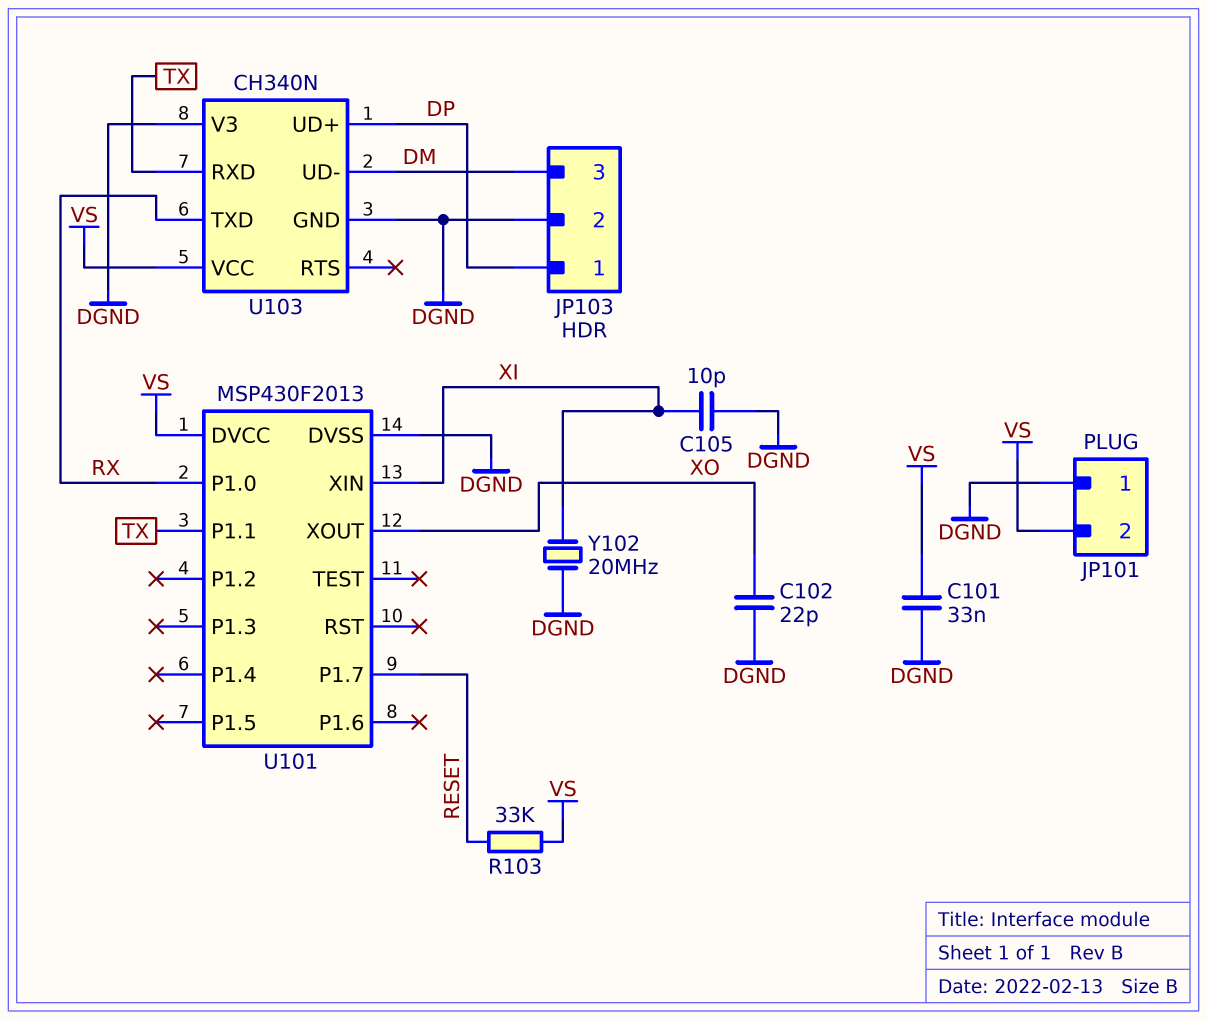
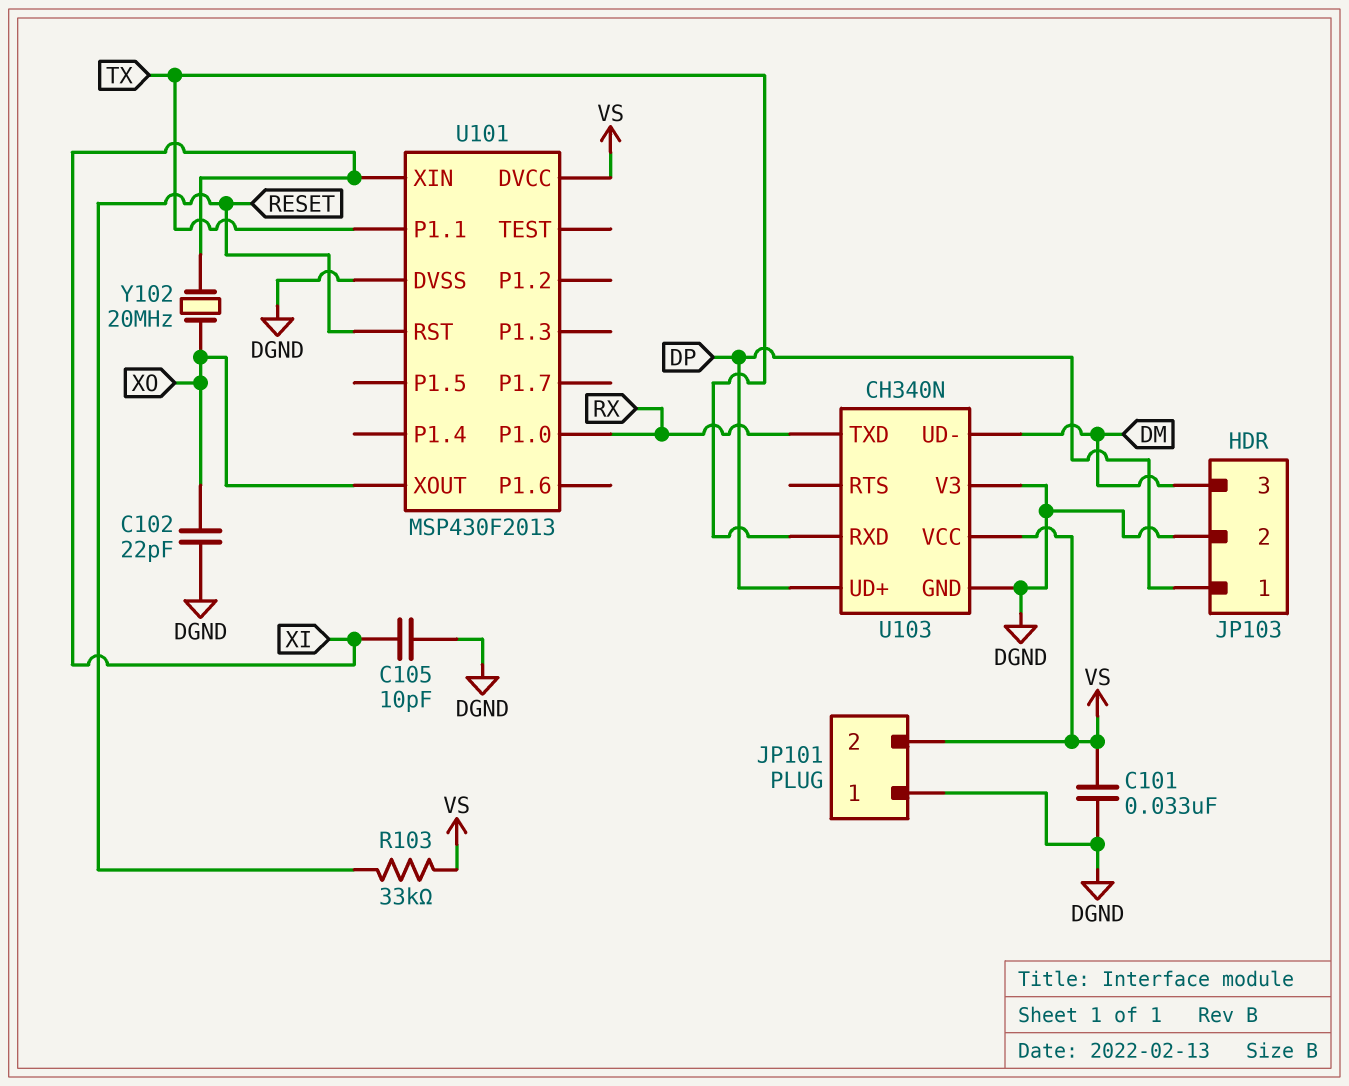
U101 pin P1.7: RESET -> none
U101 pin RST: none -> RESET
Y102: 20MHz (DGND, XI) -> 20MHz (XI, XO)

